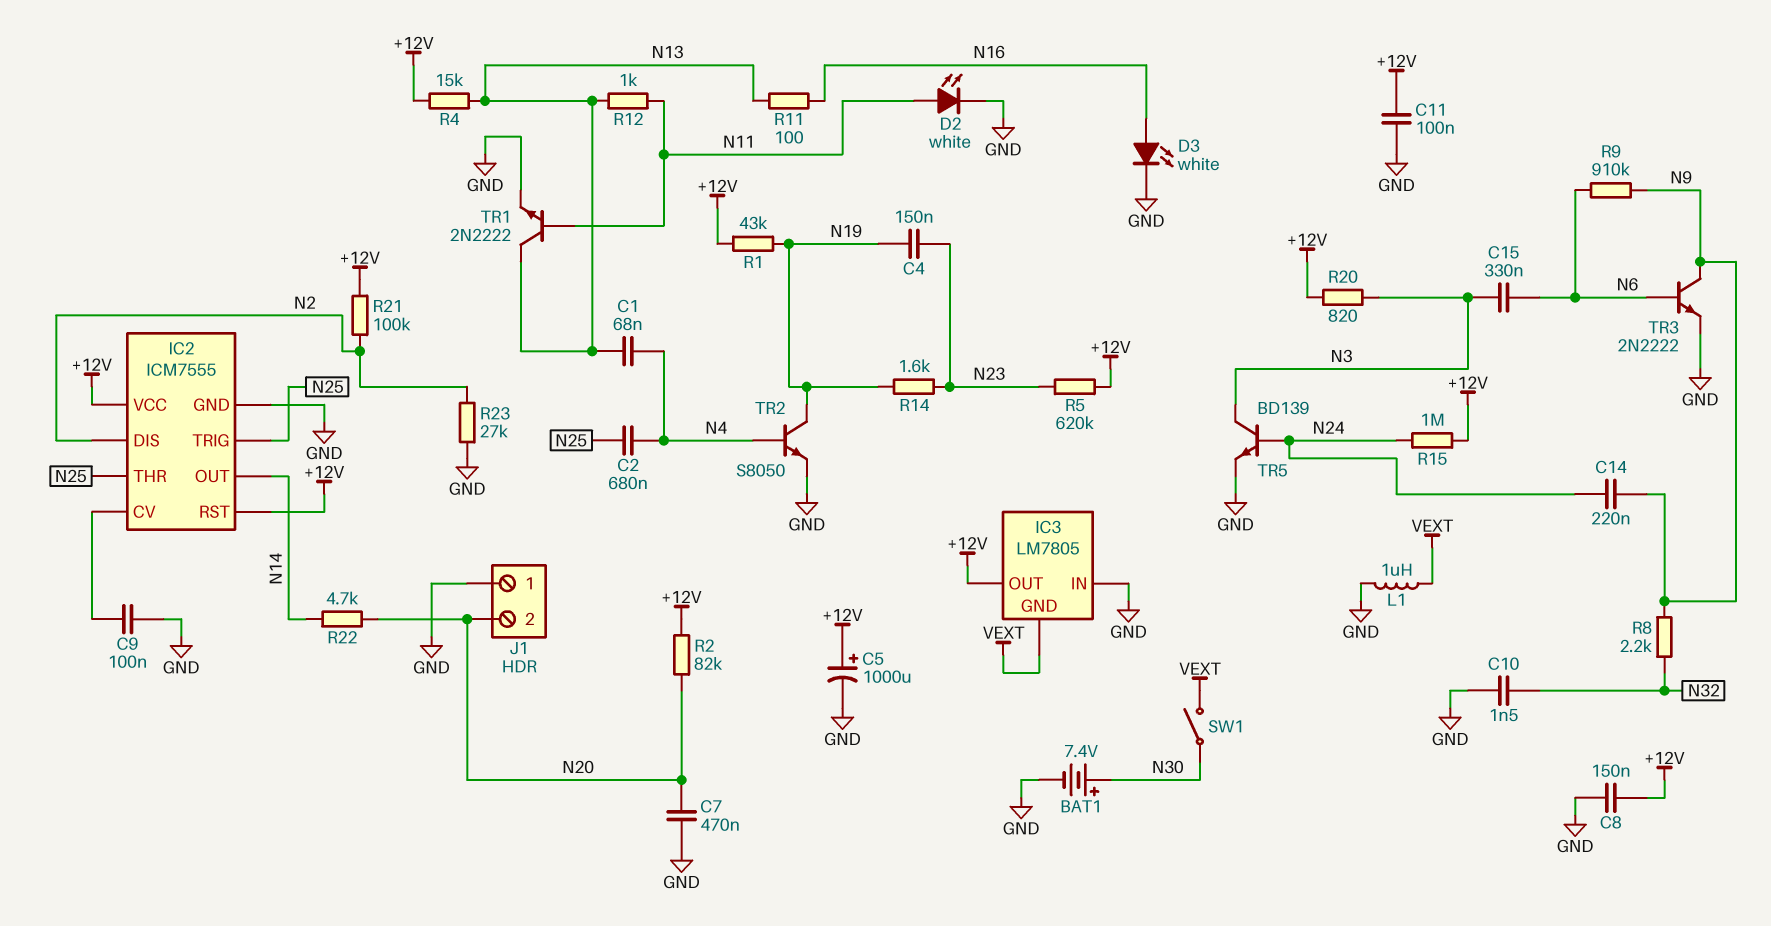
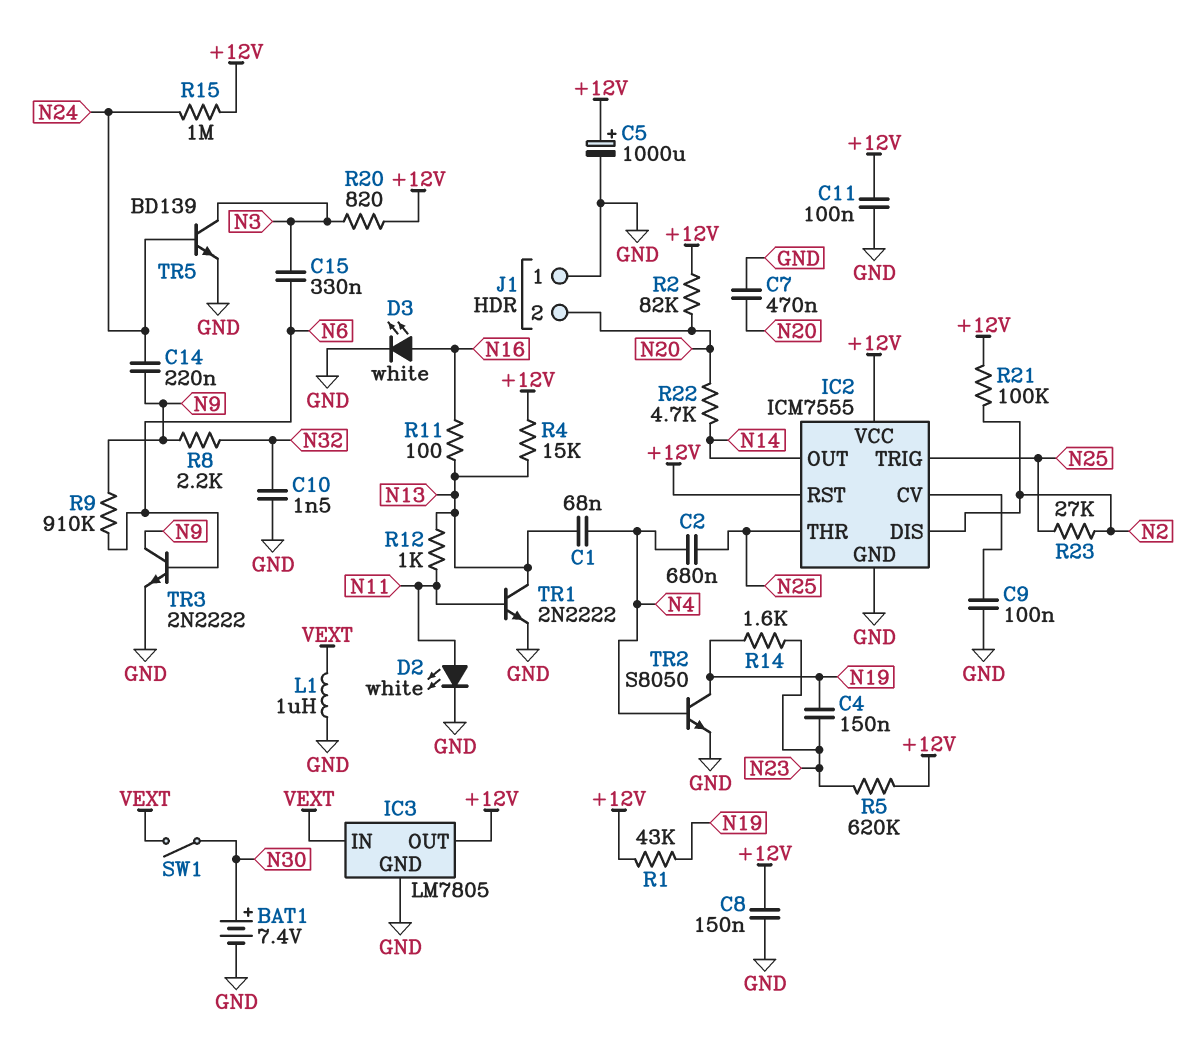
IC3 pin GND: VEXT -> GND
IC3 pin IN: GND -> VEXT
R23: 27k (GND, N2) -> 27k (N2, N25)

